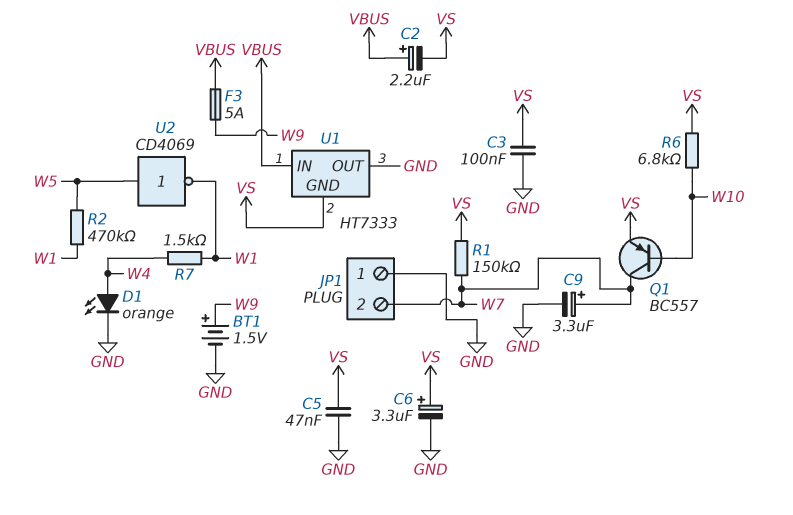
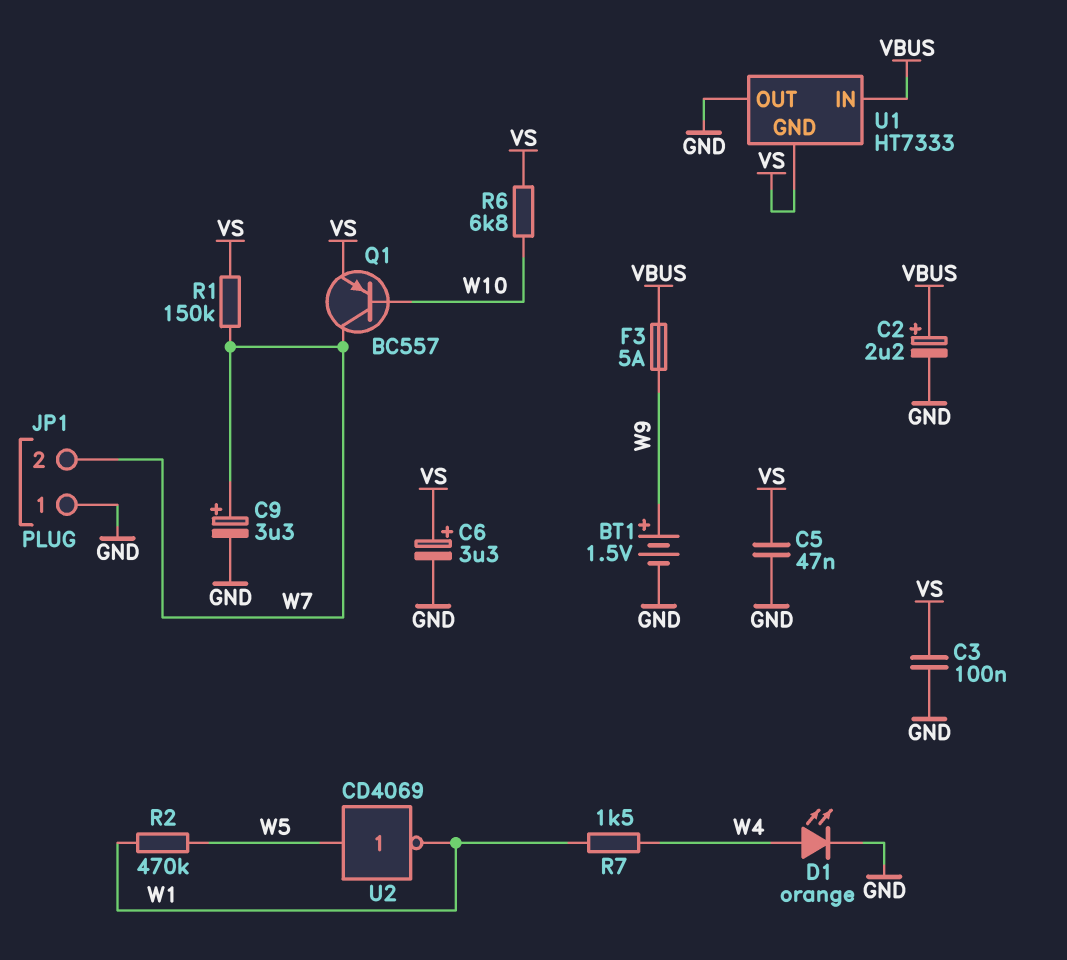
C2: 2.2uF (plus VBUS, minus VS) -> 2.2uF (plus VBUS, minus GND)

